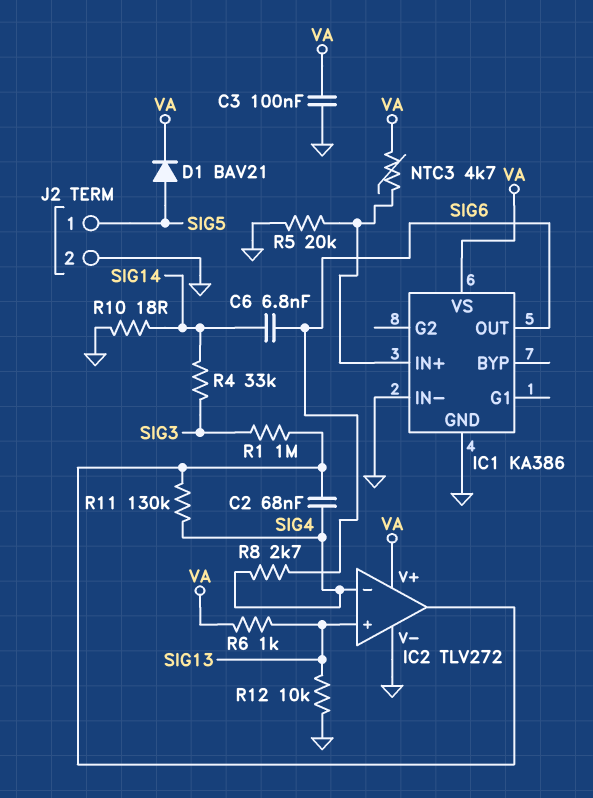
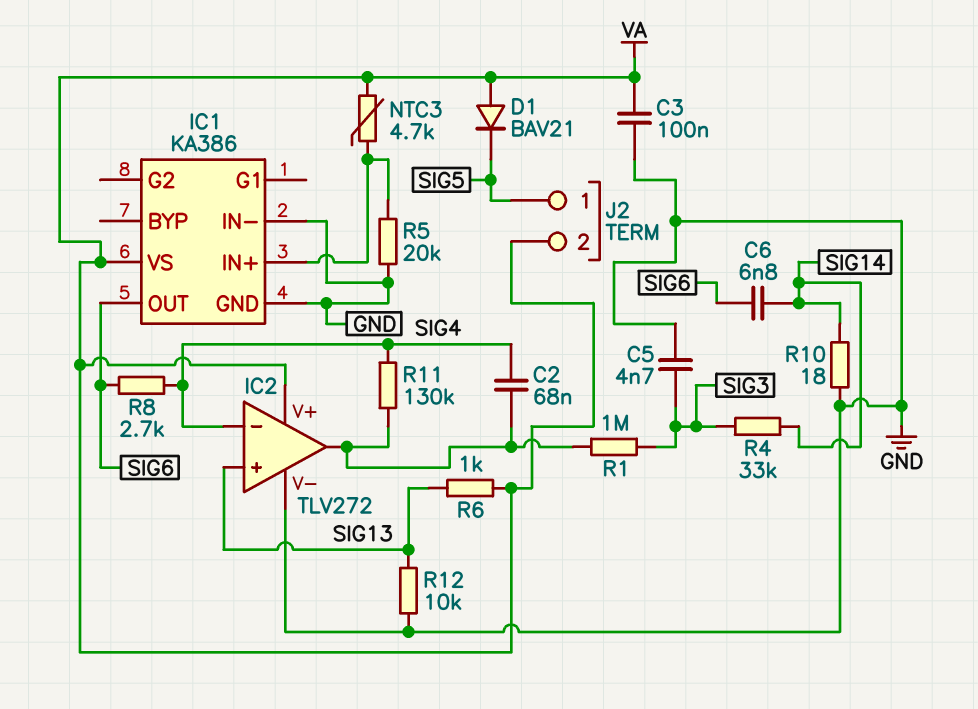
C5: none -> 4.7nF (GND, SIG3)
D1: diode BAV21 (A SIG5, K VA) -> diode BAV21 (A VA, K SIG5)
J2 pin 2: GND -> VA

